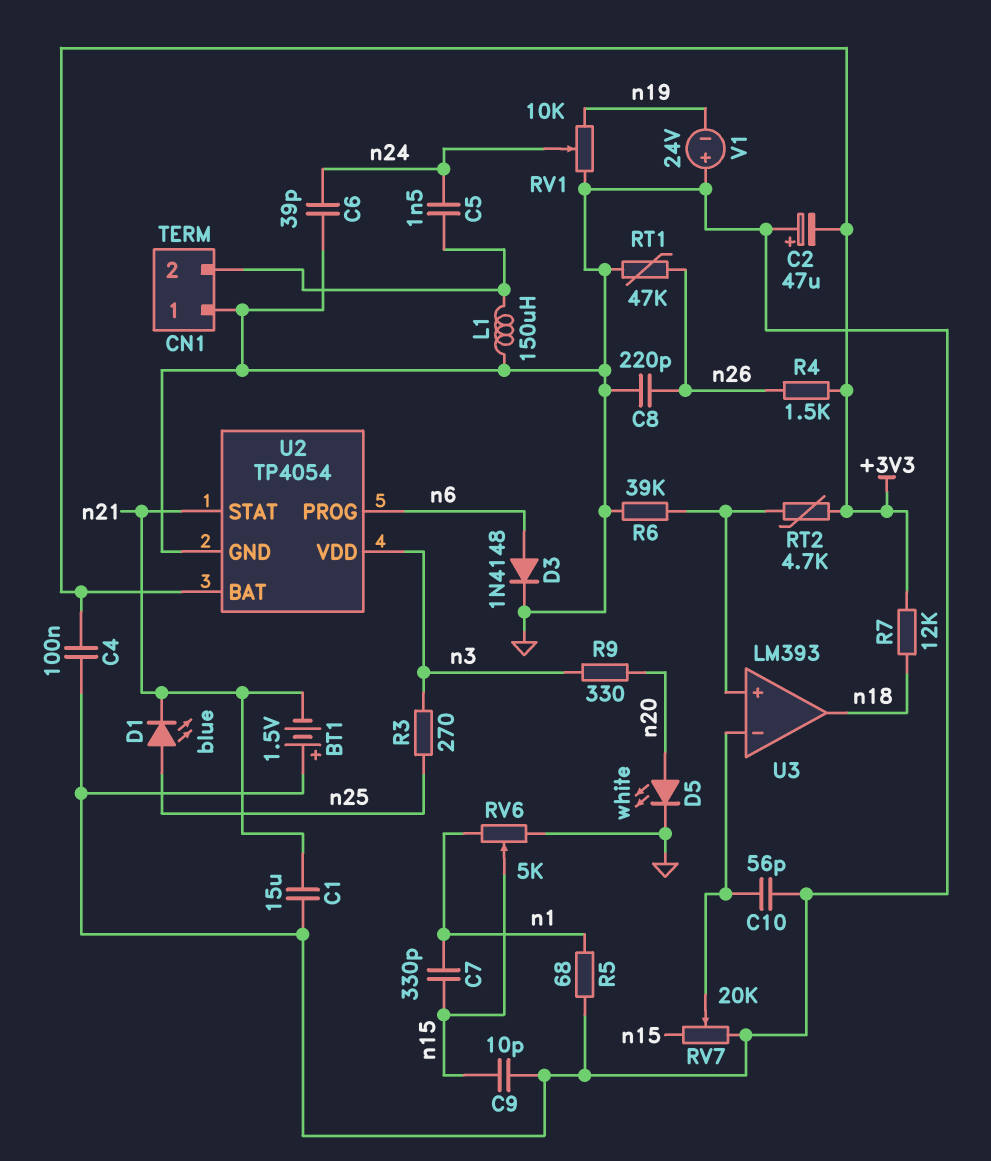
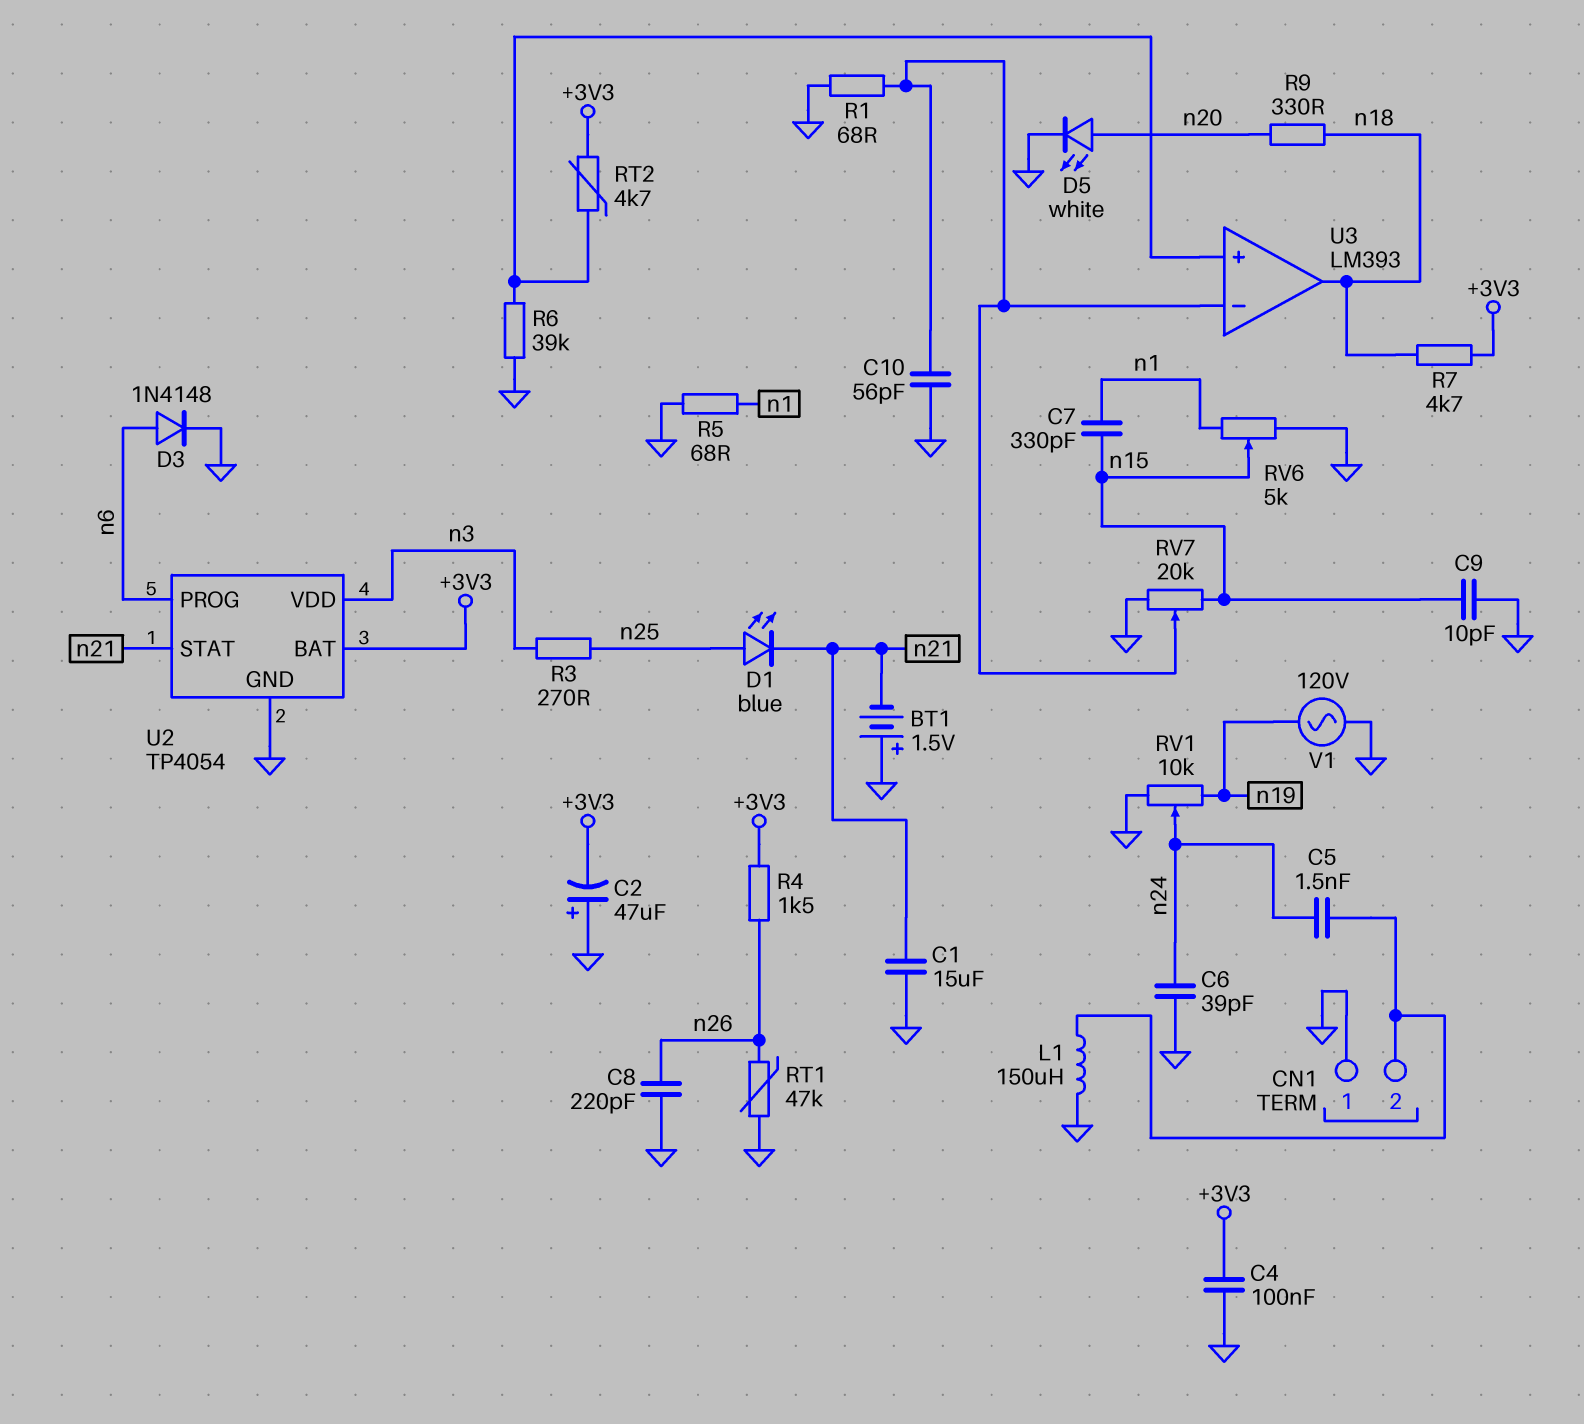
R1: none -> 68 (GND, U3/in-)
R7: 12k (+3V3, n18) -> 4.7k (+3V3, n18)
R9: 330 (n3, n20) -> 330 (n18, n20)
V1: 24V (plus GND, minus n19) -> AC 120V (GND, n19)

